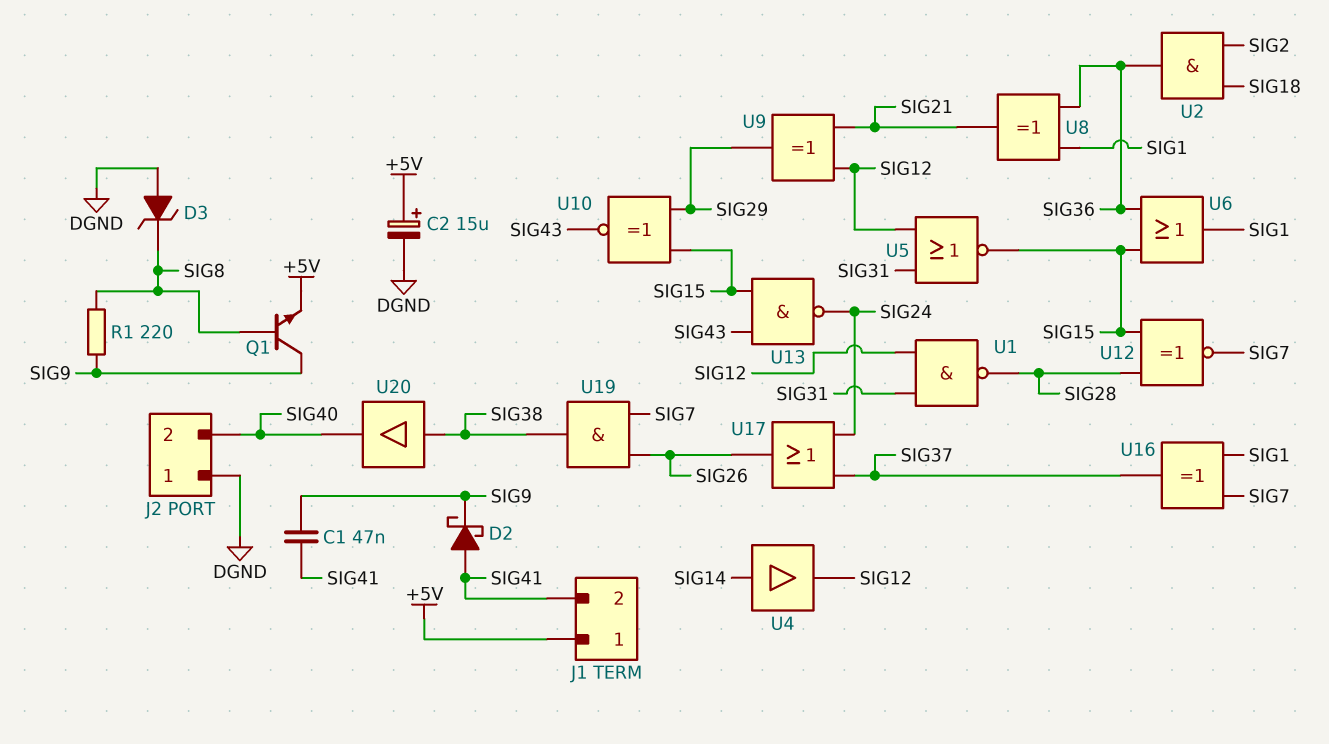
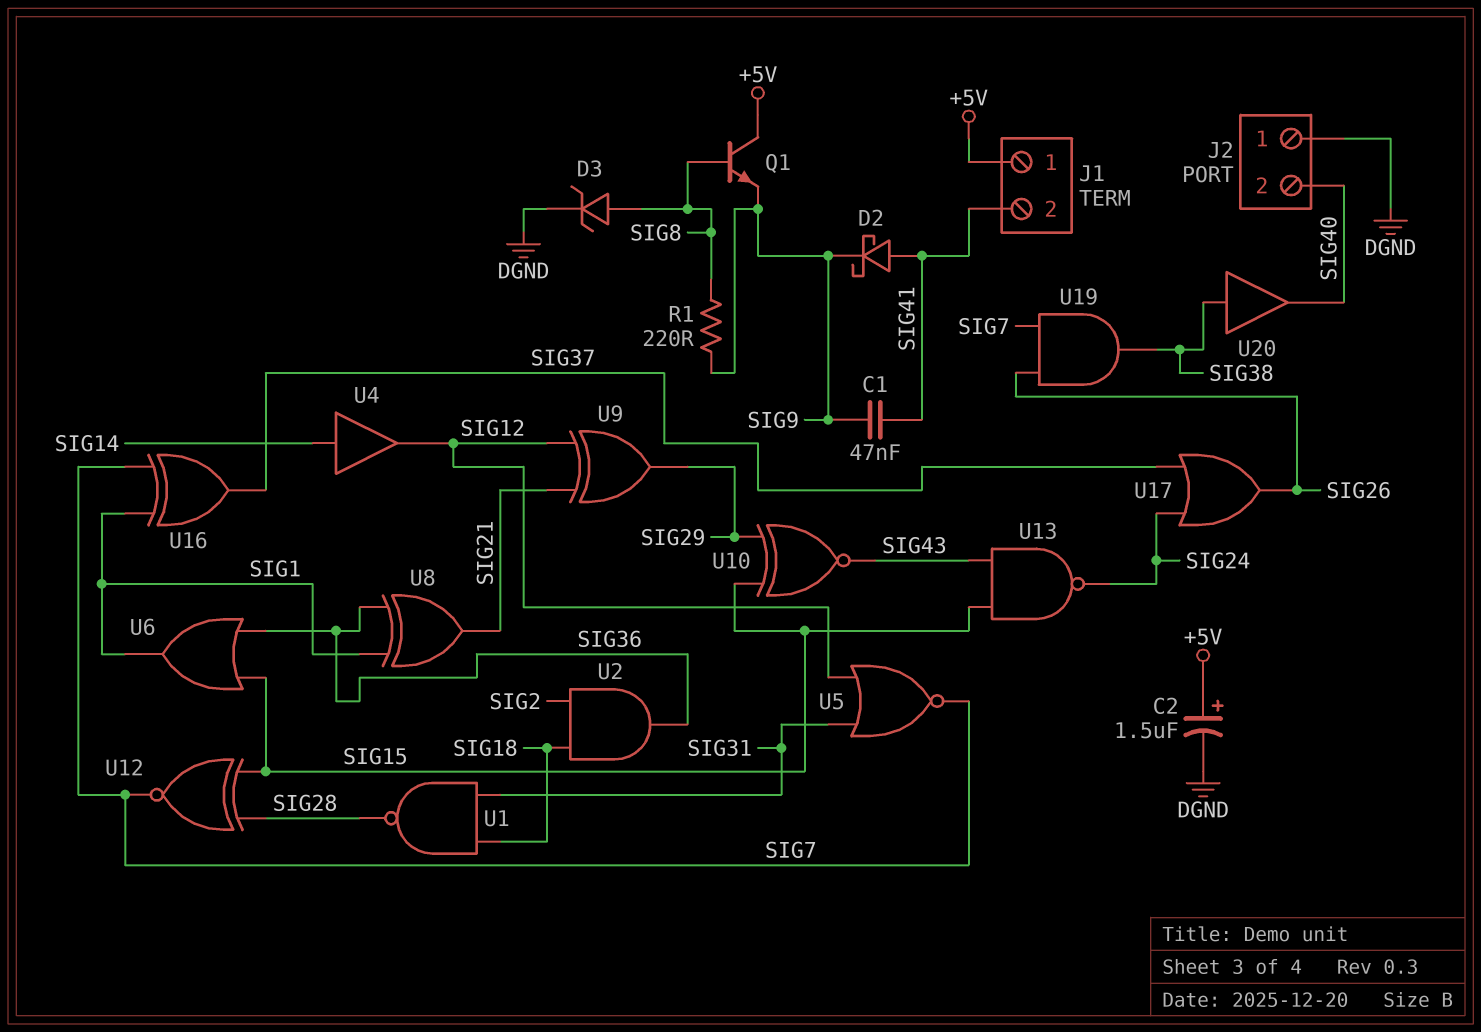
C2: 15uF (plus +5V, minus DGND) -> 1.5uF (plus +5V, minus DGND)
D3: zener (A DGND, K SIG8) -> zener (A SIG8, K DGND)
Q1: NPN (B SIG8, C SIG9, E +5V) -> NPN (B SIG8, C +5V, E SIG9)
U1: NAND (in SIG12, in SIG31, out SIG28) -> NAND (in SIG18, in SIG31, out SIG28)
U5: NOR (in SIG12, in SIG31, out SIG15) -> NOR (in SIG12, in SIG31, out SIG7)

